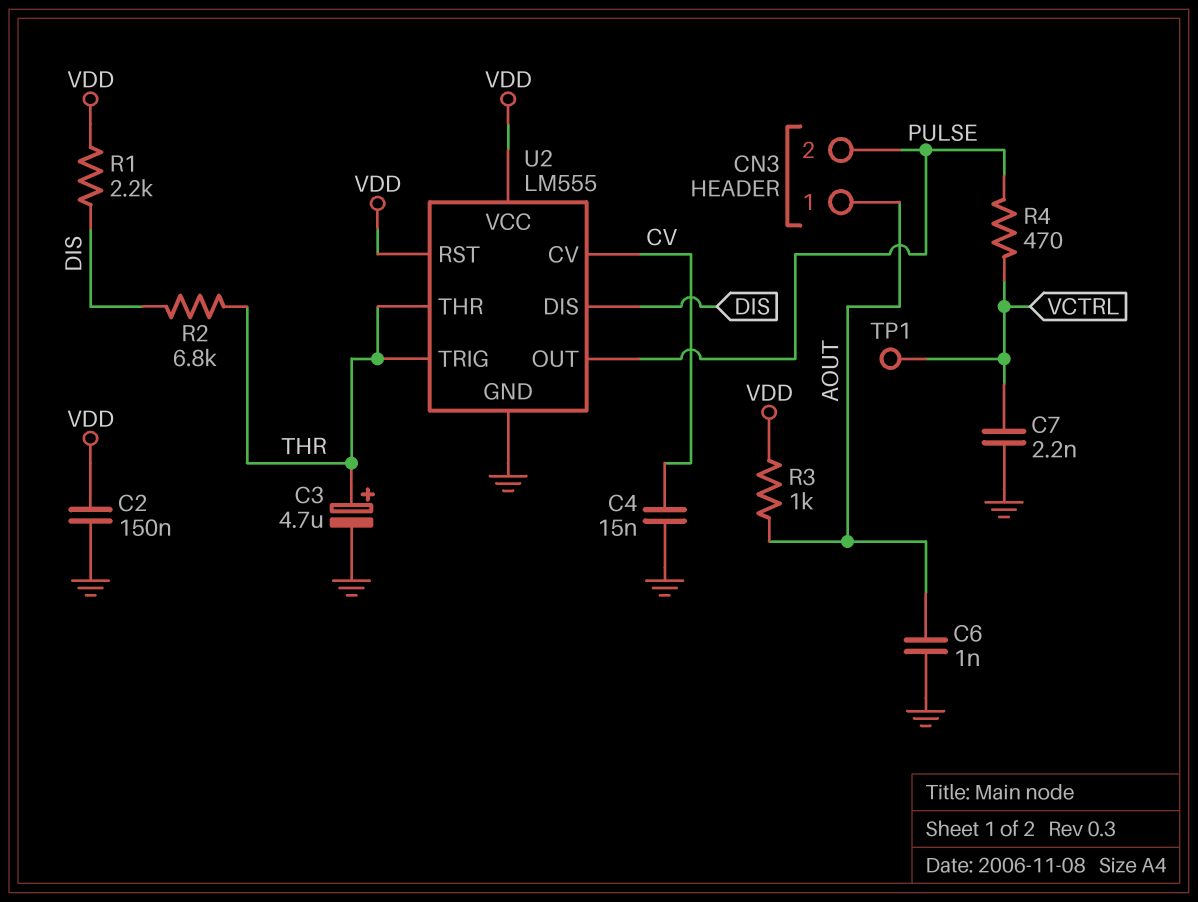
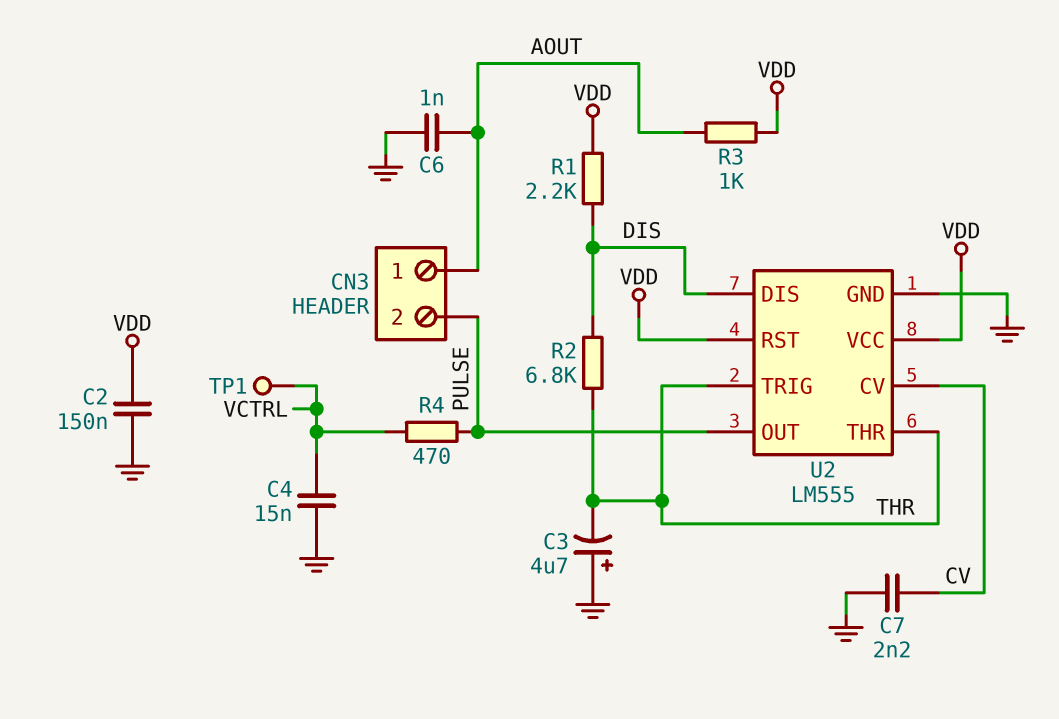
C3: 4.7uF (plus THR, minus GND) -> 4.7uF (plus GND, minus THR)
C4: 15nF (CV, GND) -> 15nF (GND, VCTRL)
C7: 2.2nF (GND, VCTRL) -> 2.2nF (CV, GND)

